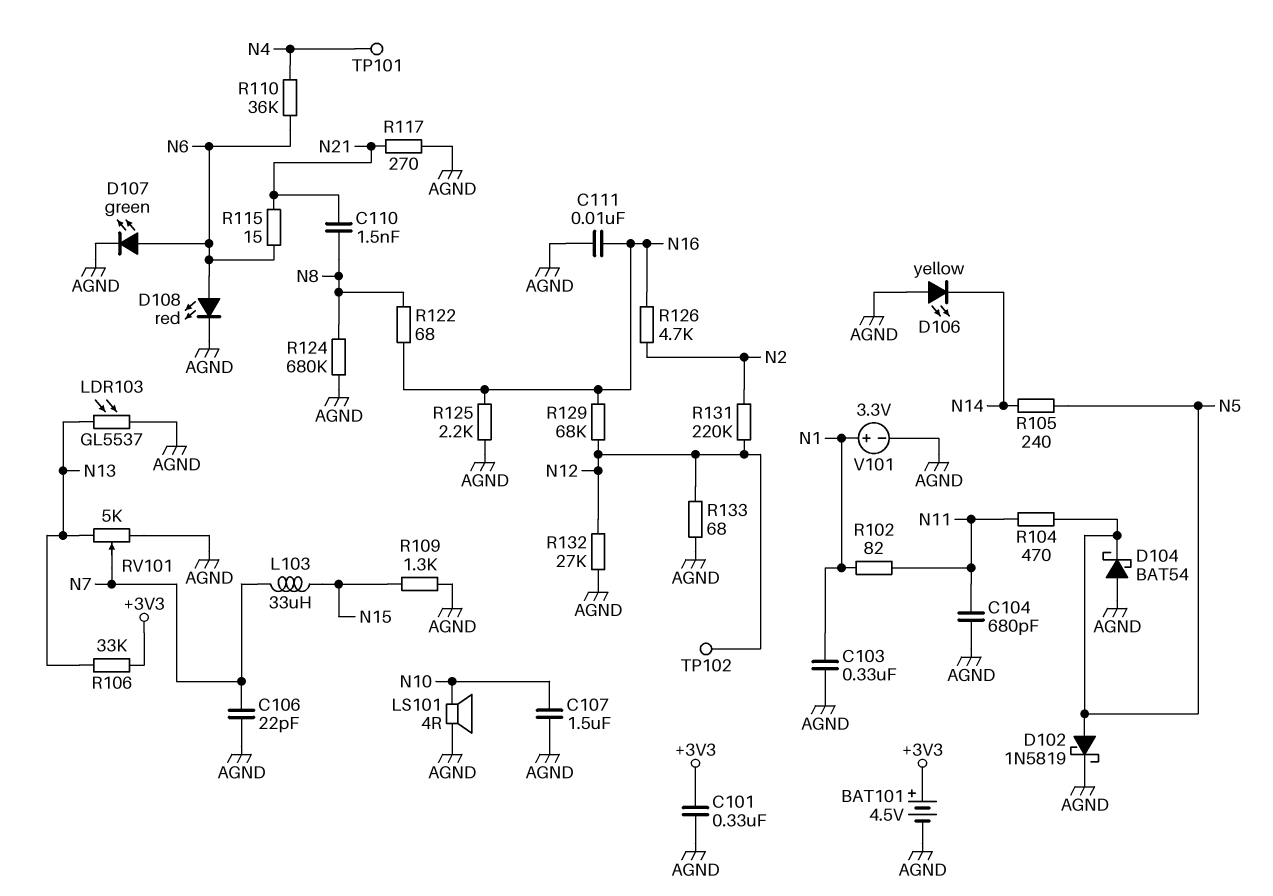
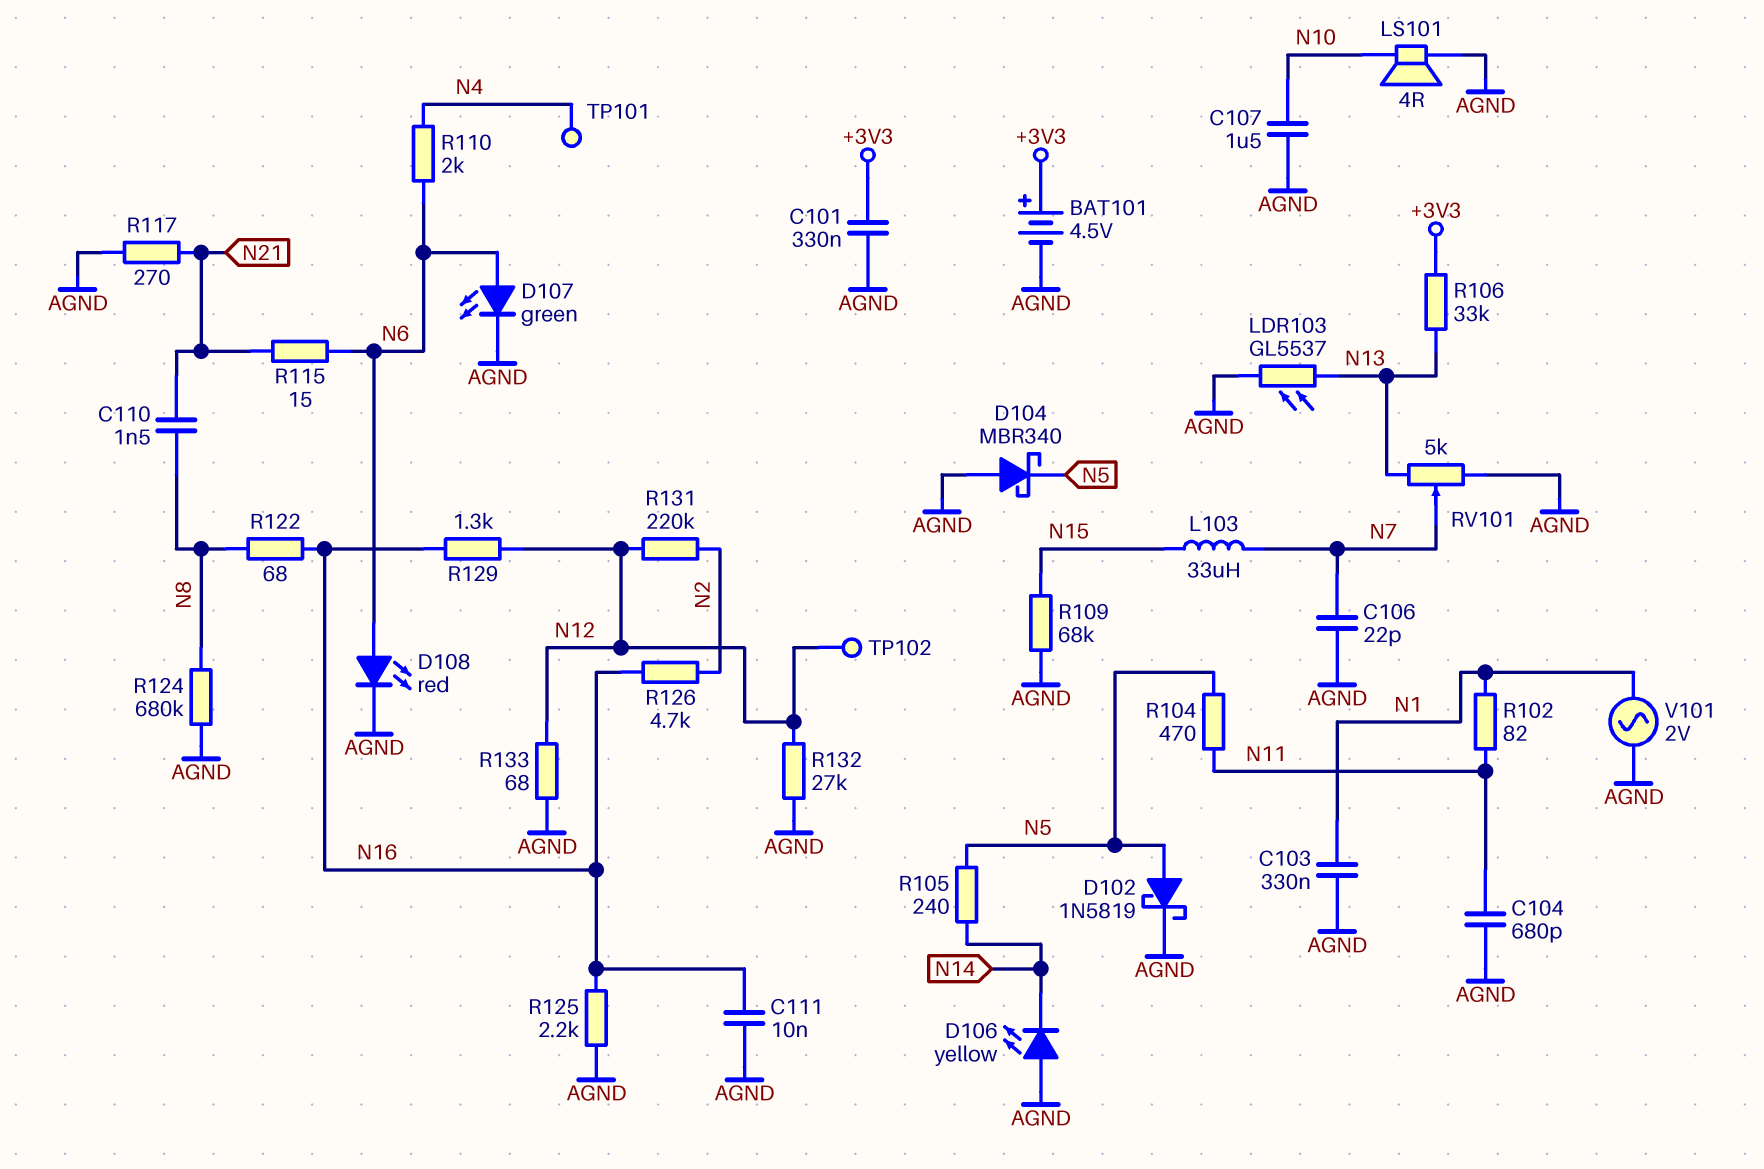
D104: schottky BAT54 (A AGND, K N5) -> schottky MBR340 (A AGND, K N5)
R109: 1.3k (AGND, N15) -> 68k (AGND, N15)
R110: 36k (N4, N6) -> 2k (N4, N6)
R129: 68k (N12, N16) -> 1.3k (N12, N16)
V101: 3.3V (plus N1, minus AGND) -> AC 2V (AGND, N1)

